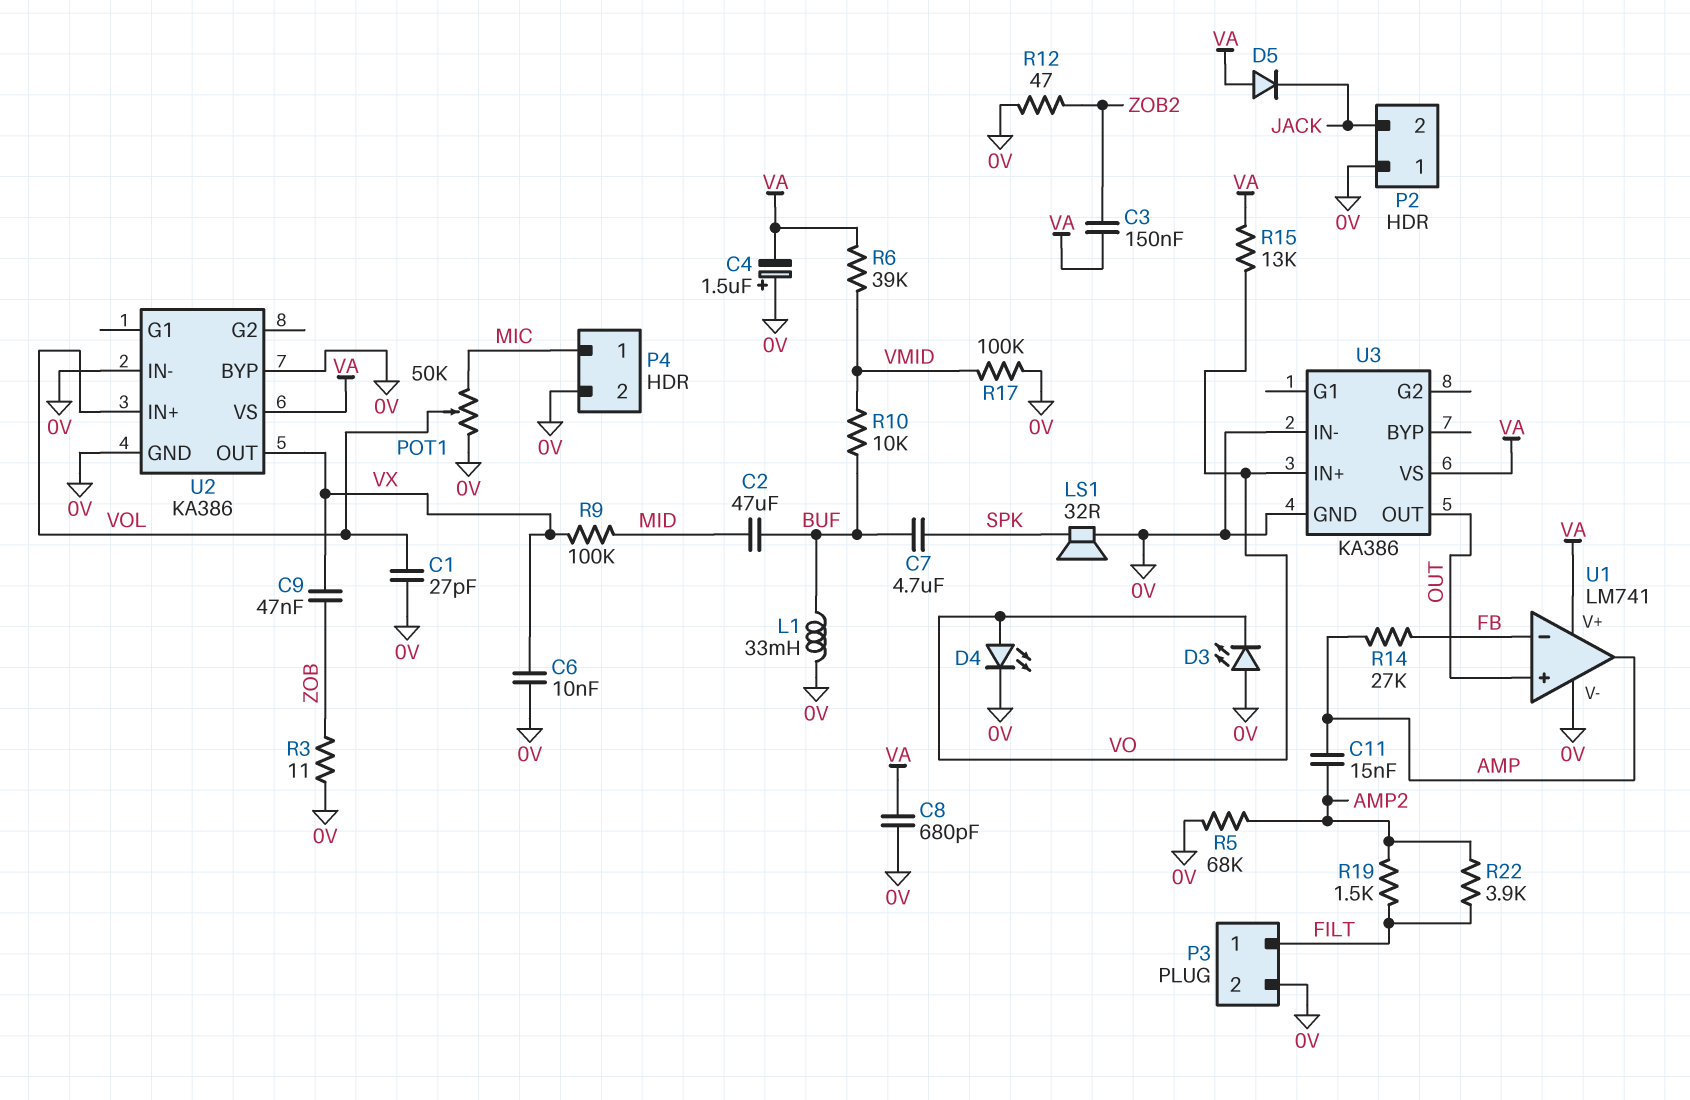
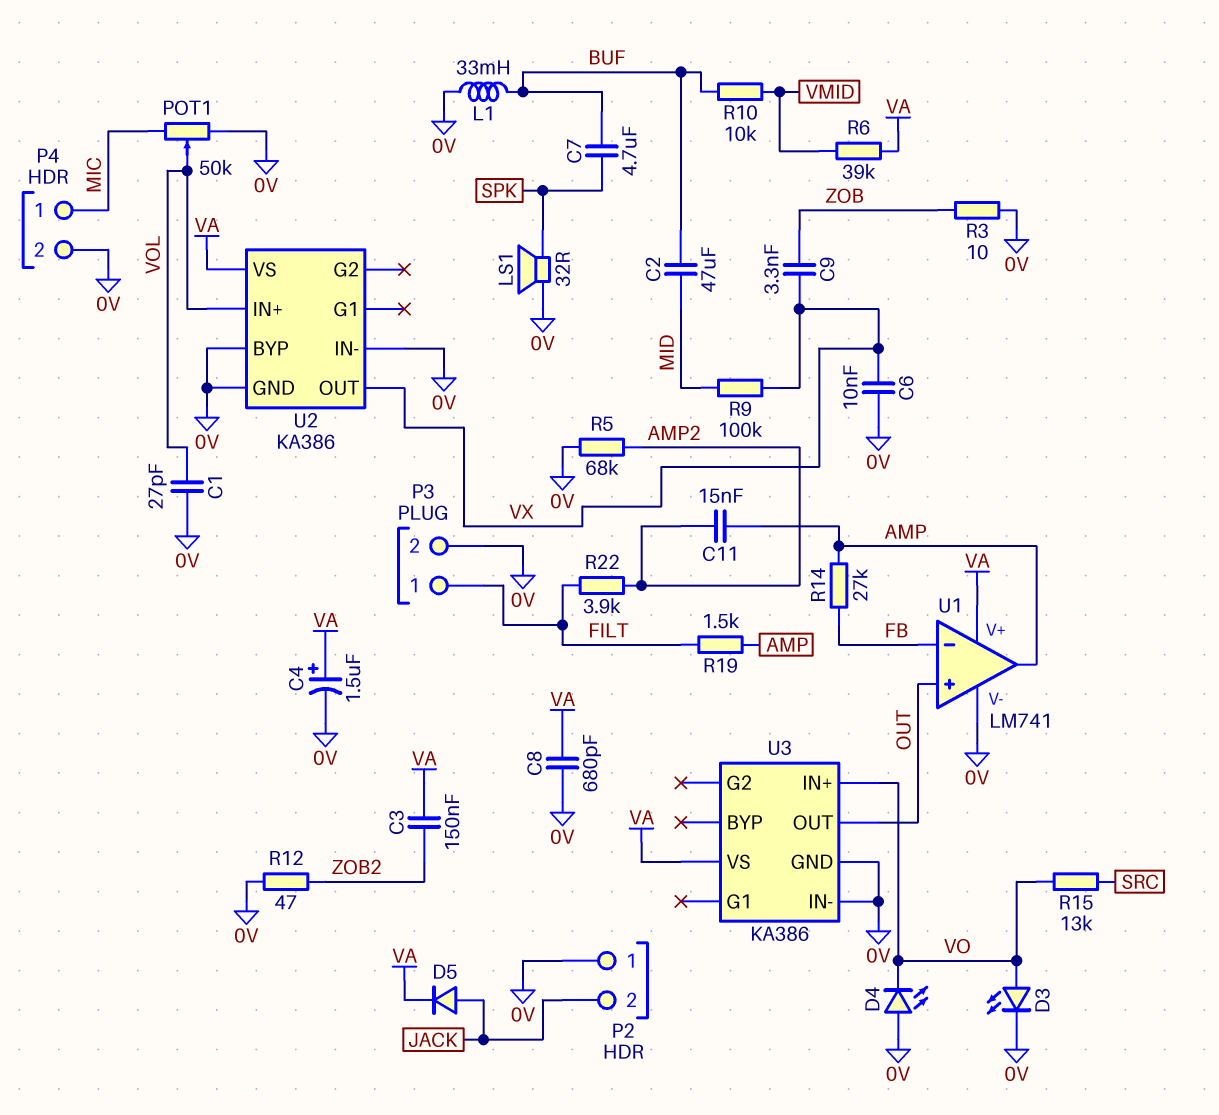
C4: 1.5uF (plus 0V, minus VA) -> 1.5uF (plus VA, minus 0V)
C9: 47nF (VX, ZOB) -> 3.3nF (VX, ZOB)
D3: LED (A 0V, K VO) -> LED (A VO, K 0V)
D4: LED (A VO, K 0V) -> LED (A 0V, K VO)
D5: diode (A VA, K JACK) -> diode (A JACK, K VA)
R3: 11 (0V, ZOB) -> 10 (0V, ZOB)
R15: 13k (VA, VO) -> 13k (SRC, VO)
R17: 100k (0V, VMID) -> none
R19: 1.5k (AMP2, FILT) -> 1.5k (AMP, FILT)

